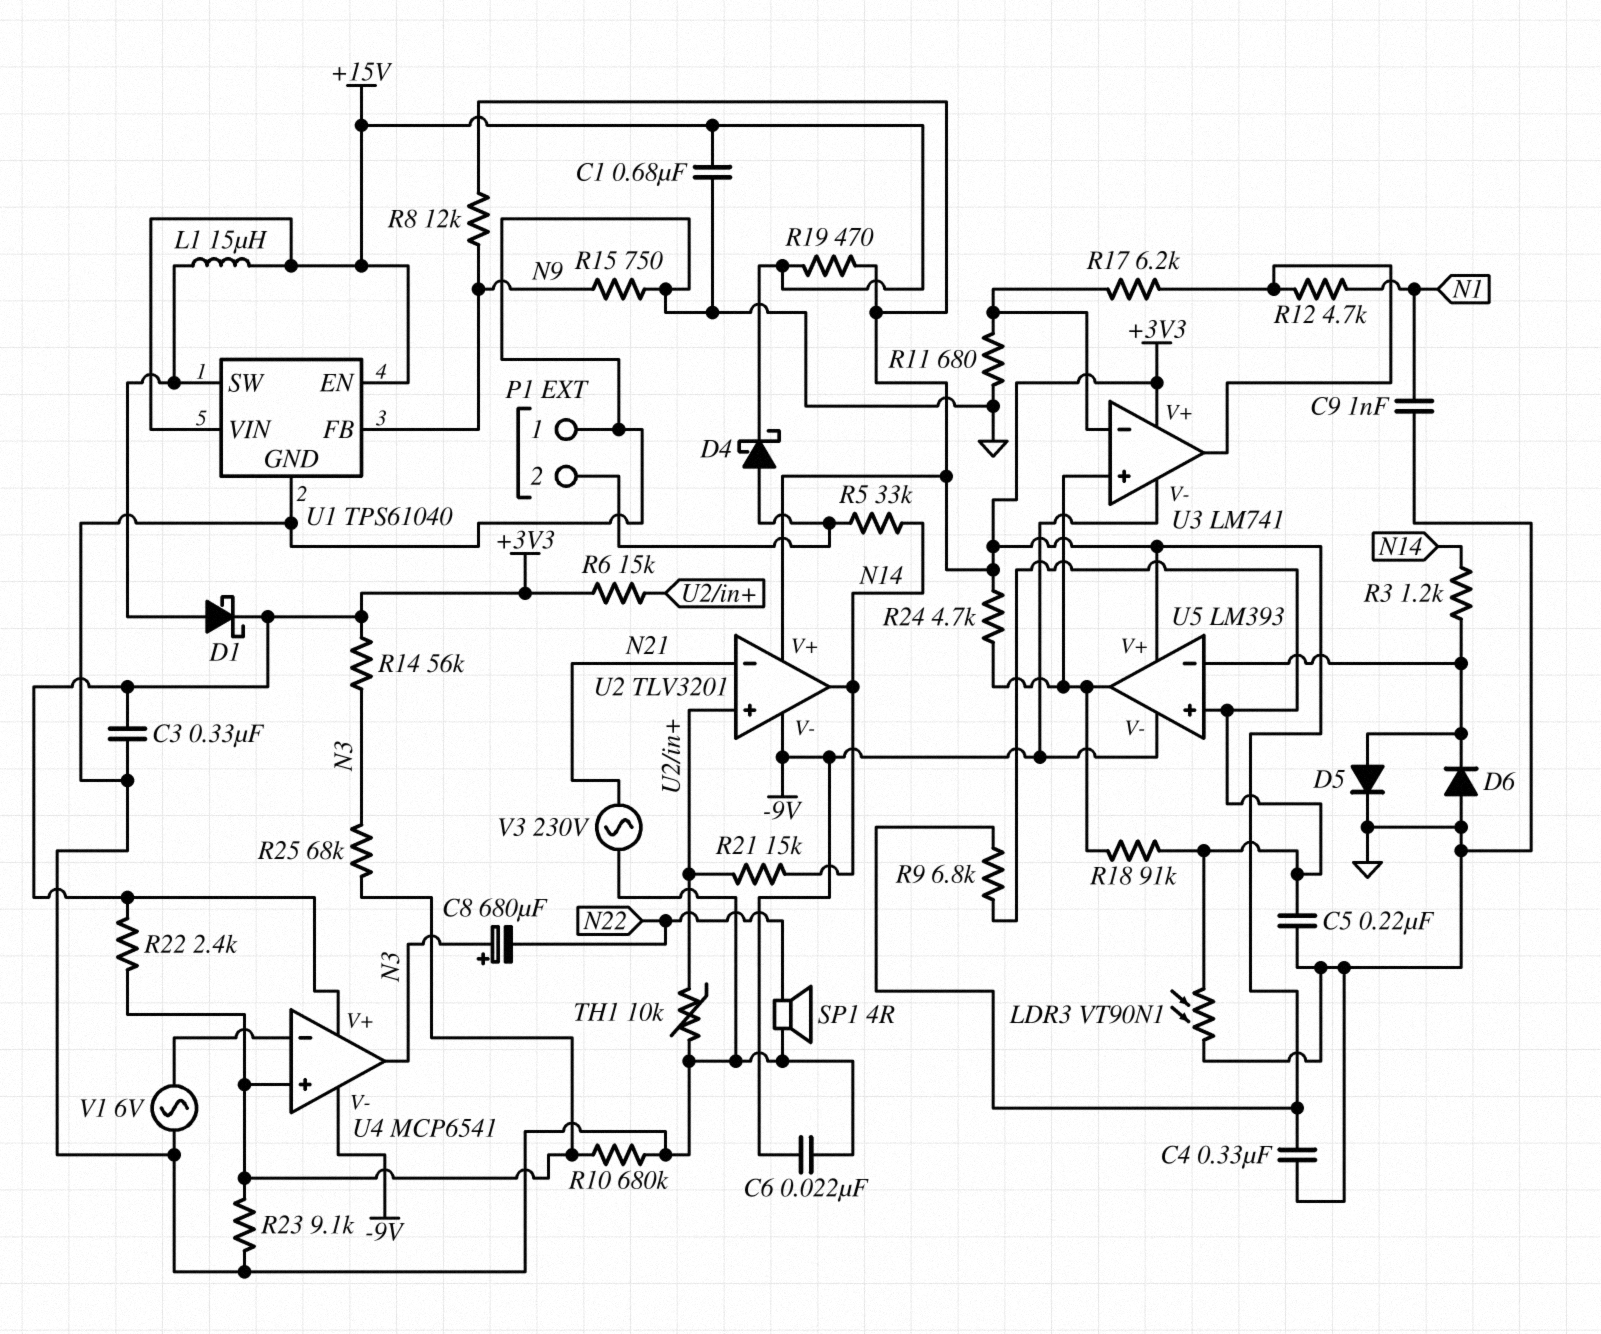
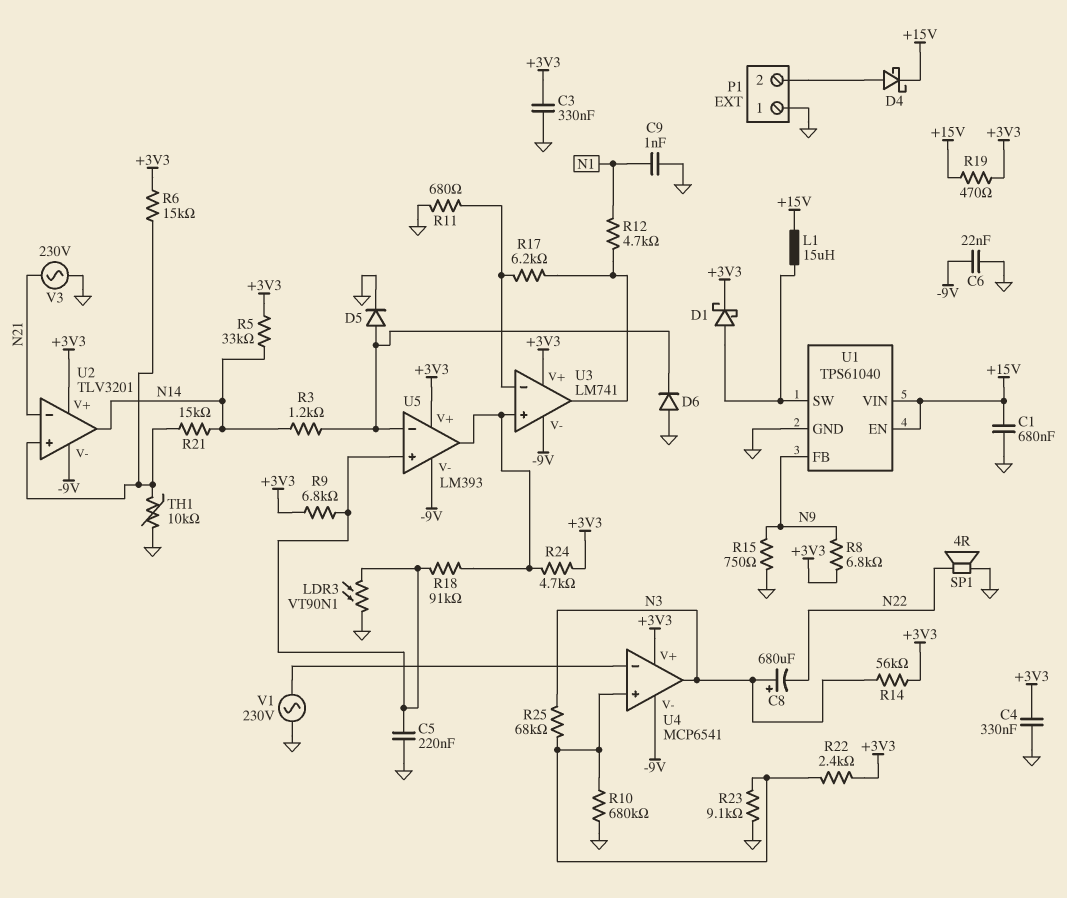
R5: 33k (N14, P1/2) -> 33k (+3V3, N14)
R8: 12k (+3V3, N9) -> 6.8k (+3V3, N9)
V1: AC 6V (GND, U4/in-) -> AC 230V (GND, U4/in-)

